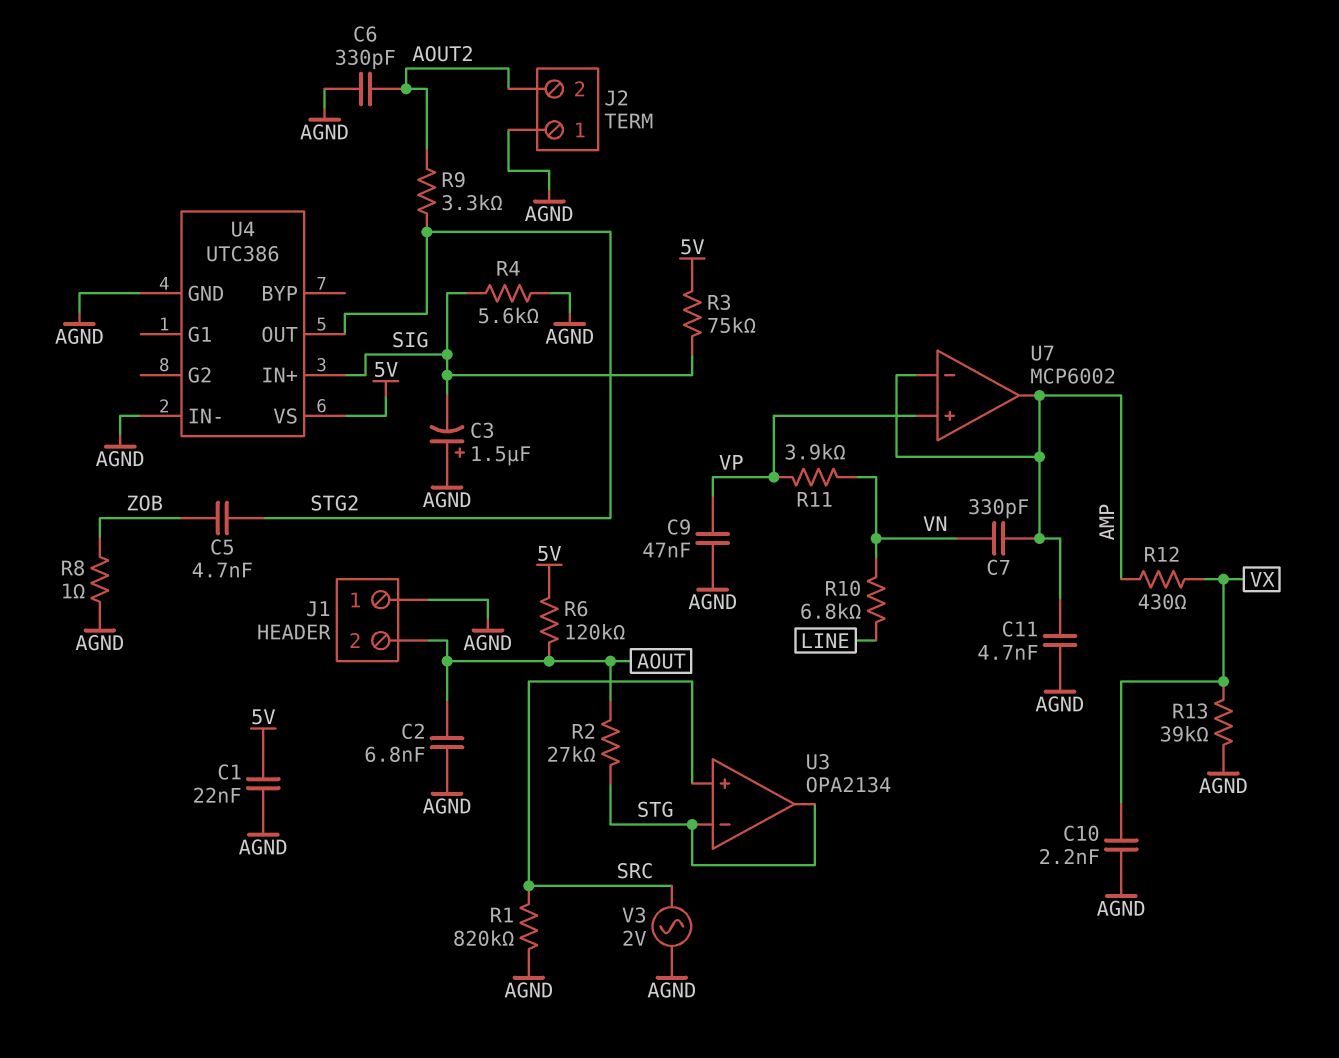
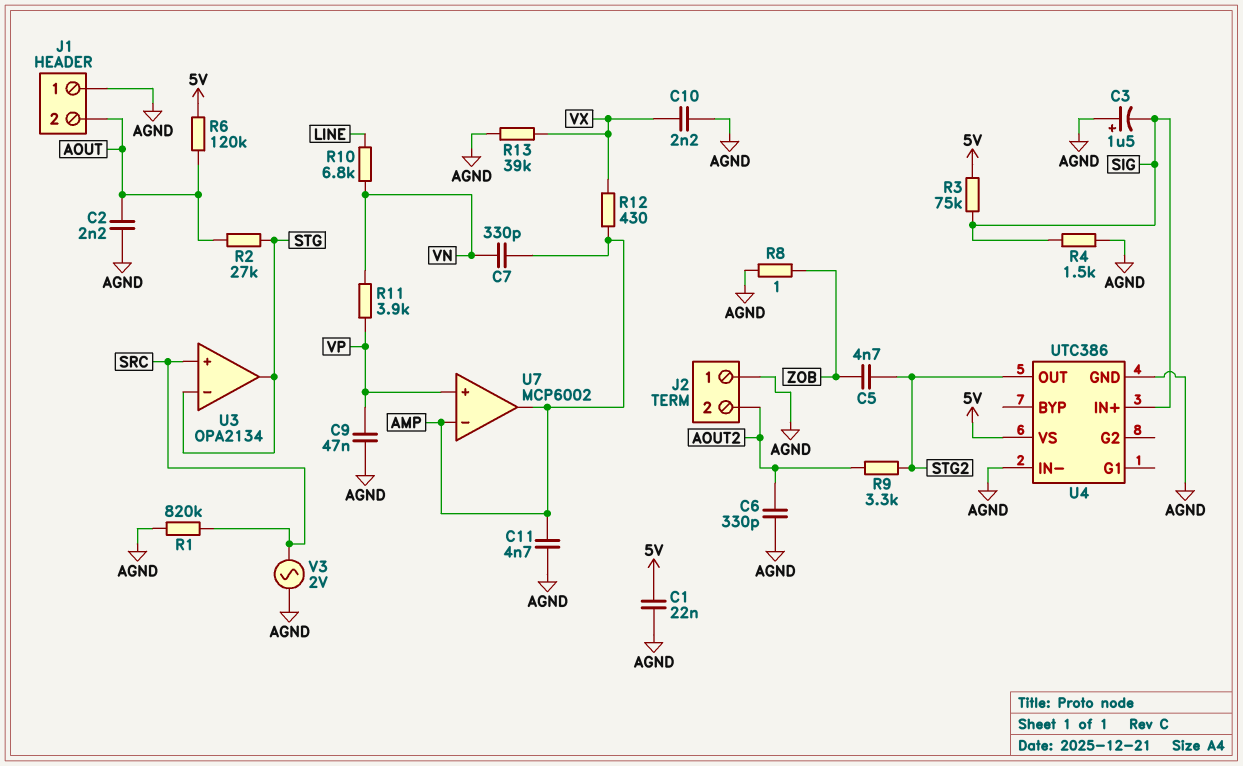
C2: 6.8nF (AGND, AOUT) -> 2.2nF (AGND, AOUT)
R4: 5.6k (AGND, SIG) -> 1.5k (AGND, SIG)

